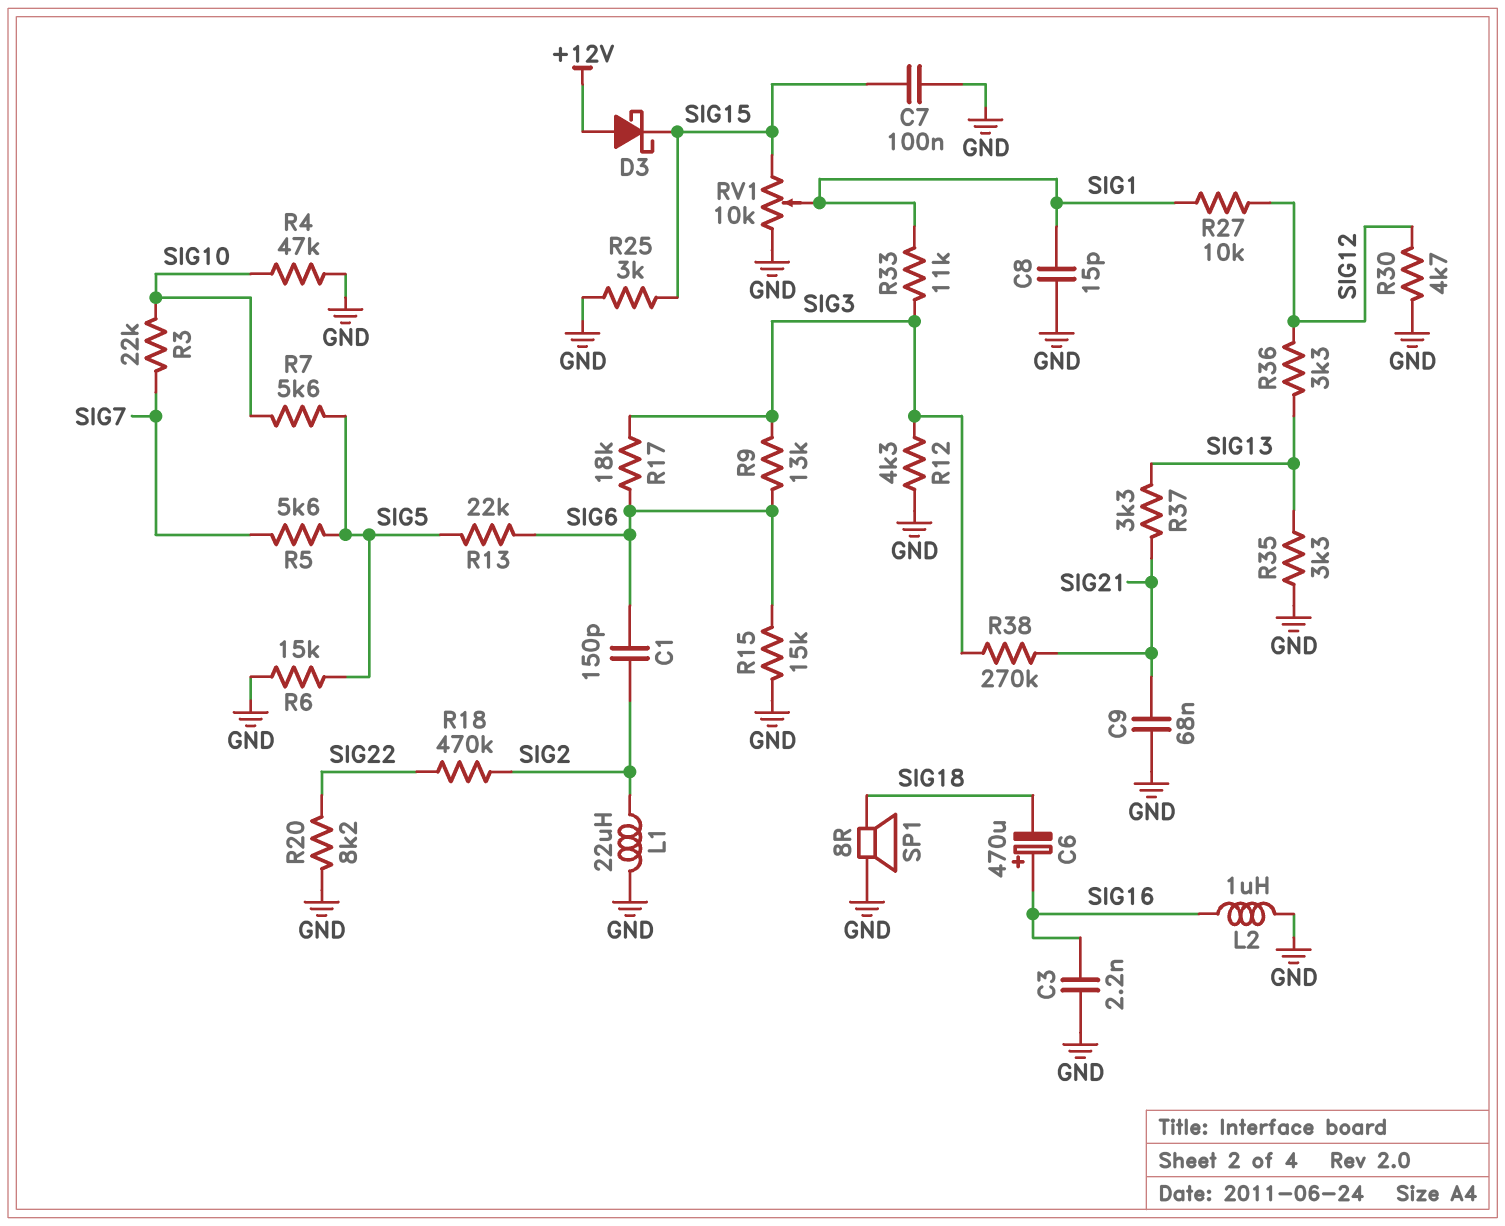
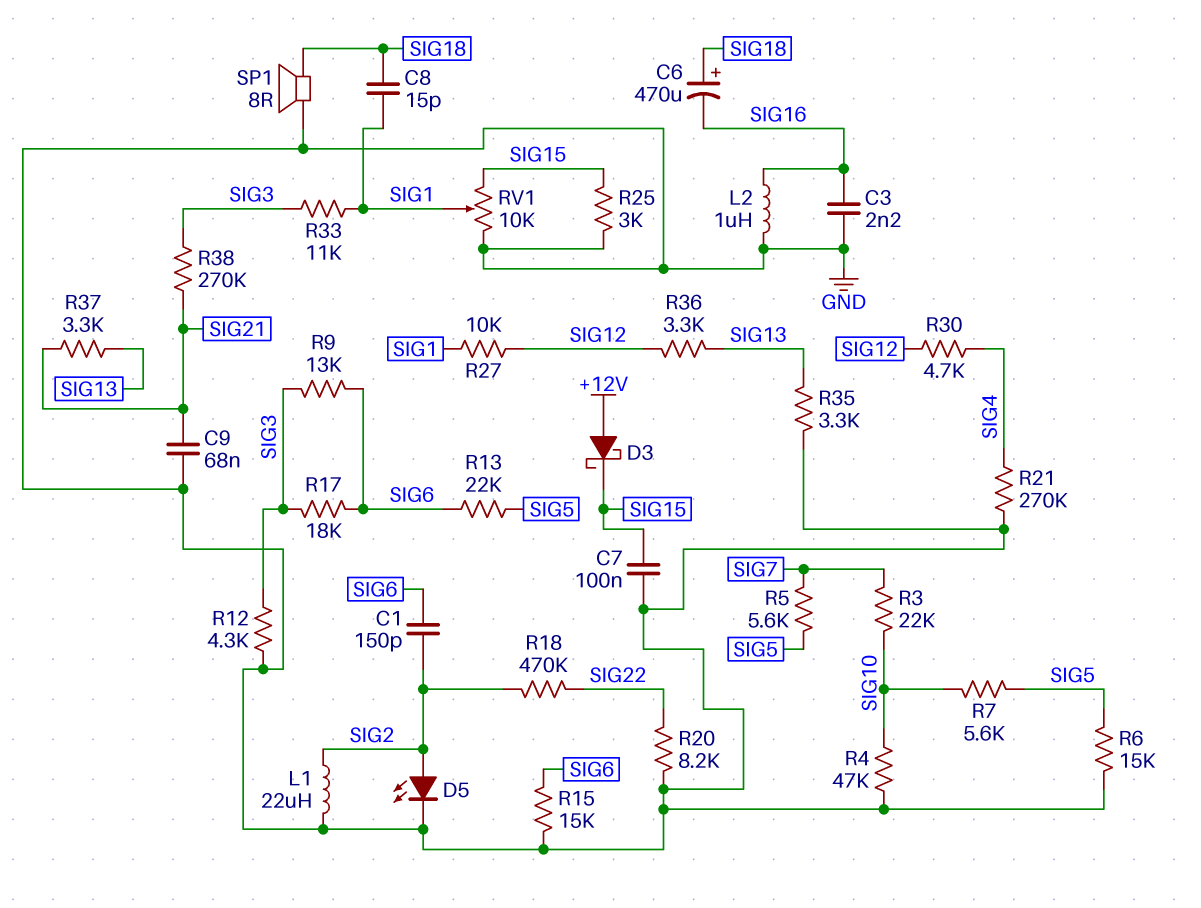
C6: 470uF (plus SIG16, minus SIG18) -> 470uF (plus SIG18, minus SIG16)
C8: 15pF (GND, SIG1) -> 15pF (SIG1, SIG18)
D5: none -> LED (A SIG2, K GND)
R21: none -> 270k (GND, SIG4)
R30: 4.7k (GND, SIG12) -> 4.7k (SIG4, SIG12)

